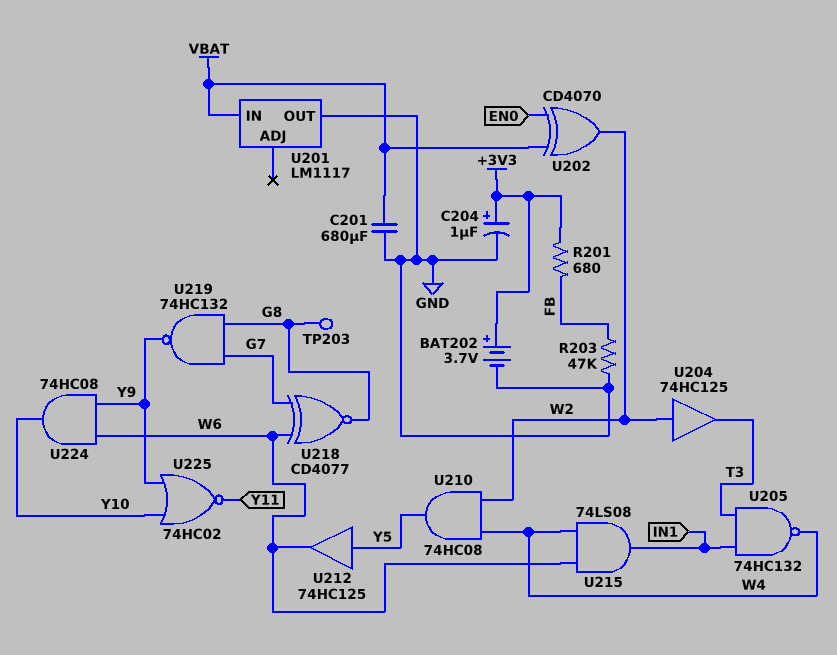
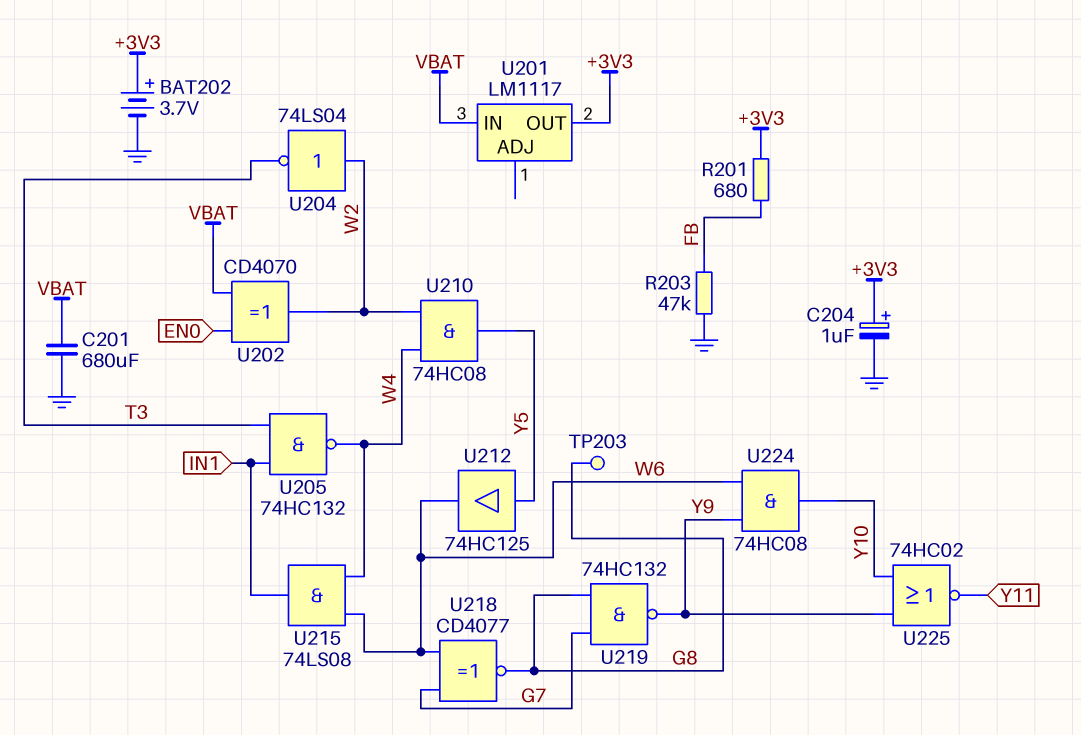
U201 pin OUT: GND -> +3V3
U204: buffer 74HC125 (in W2, out T3) -> NOT 74LS04 (in W2, out T3)

